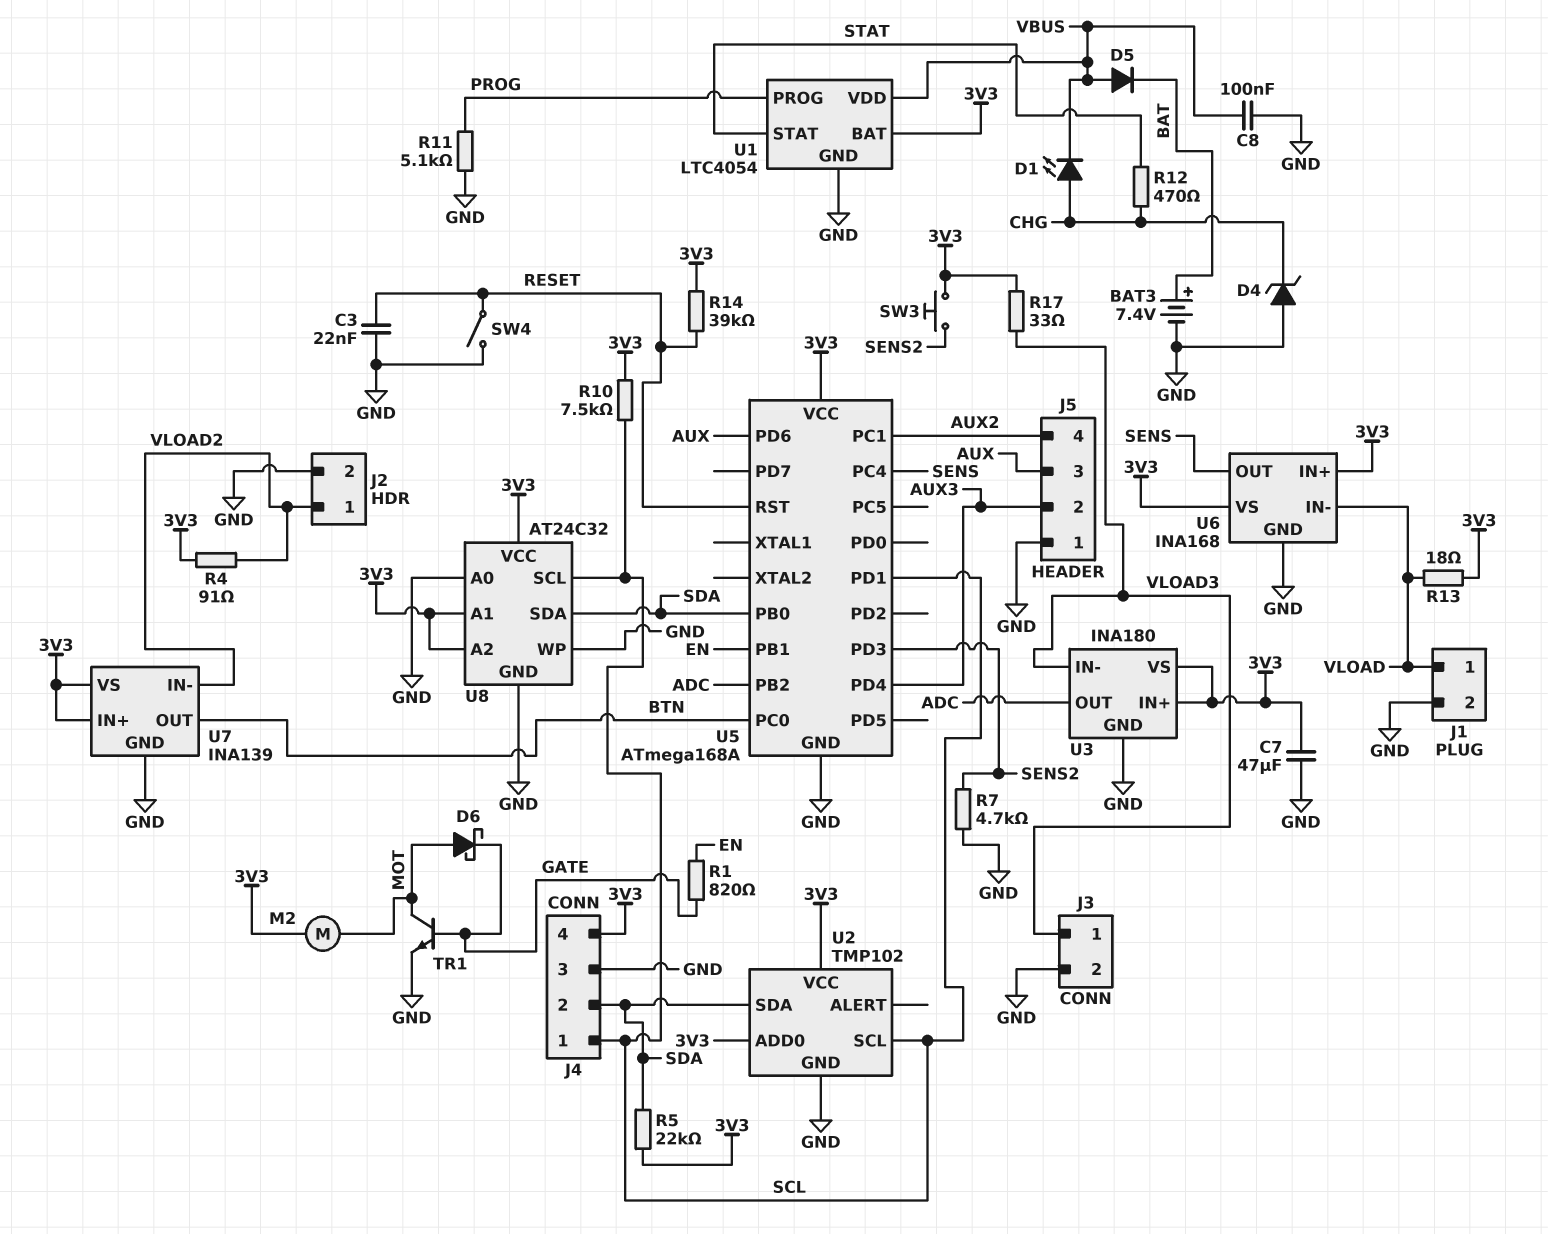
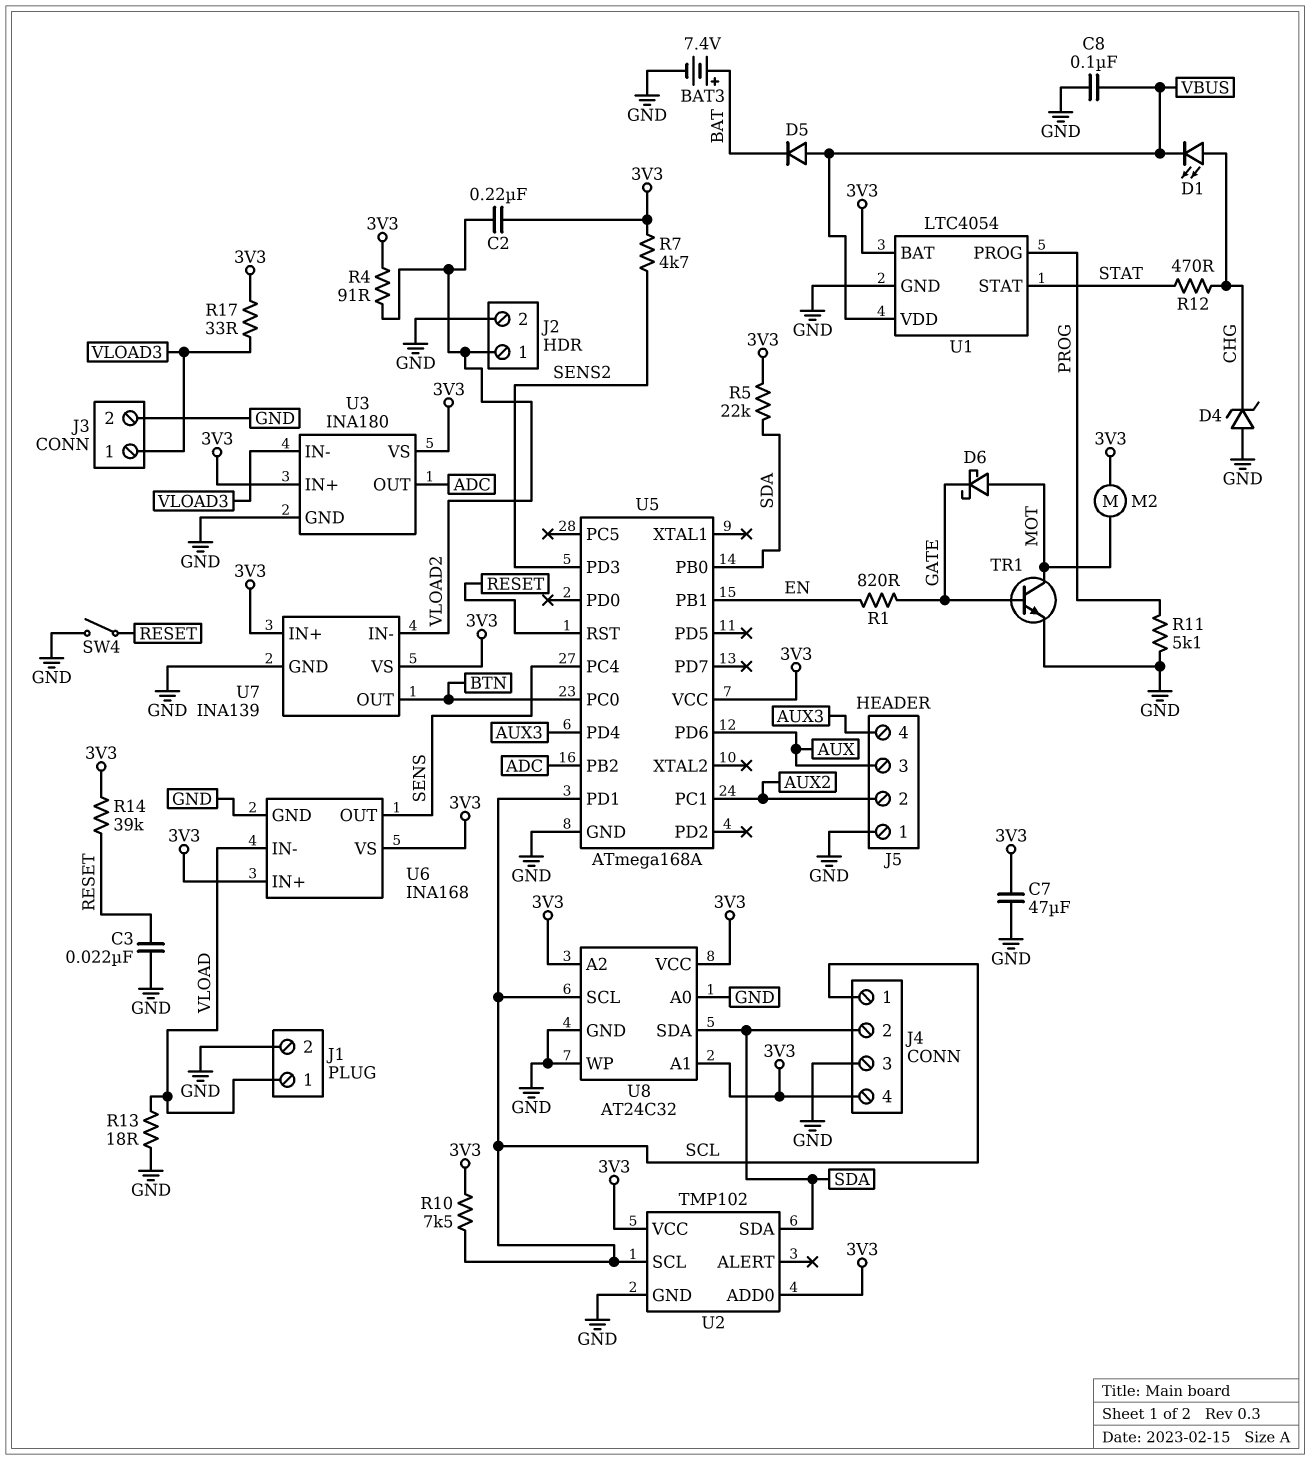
C2: none -> 220nF (3V3, VLOAD2)
J5 pin 2: AUX3 -> AUX2
J5 pin 4: AUX2 -> AUX3
R7: 4.7k (GND, SENS2) -> 4.7k (3V3, SENS2)
R13: 18 (3V3, VLOAD) -> 18 (GND, VLOAD)
SW3: button (3V3, SENS2) -> none

